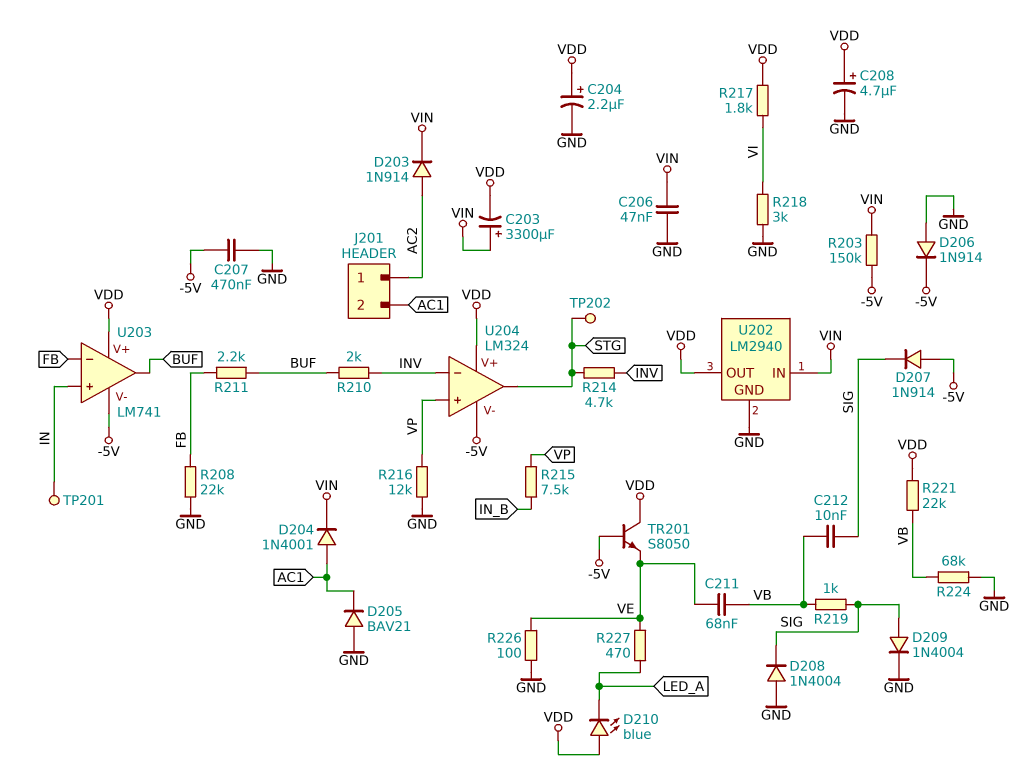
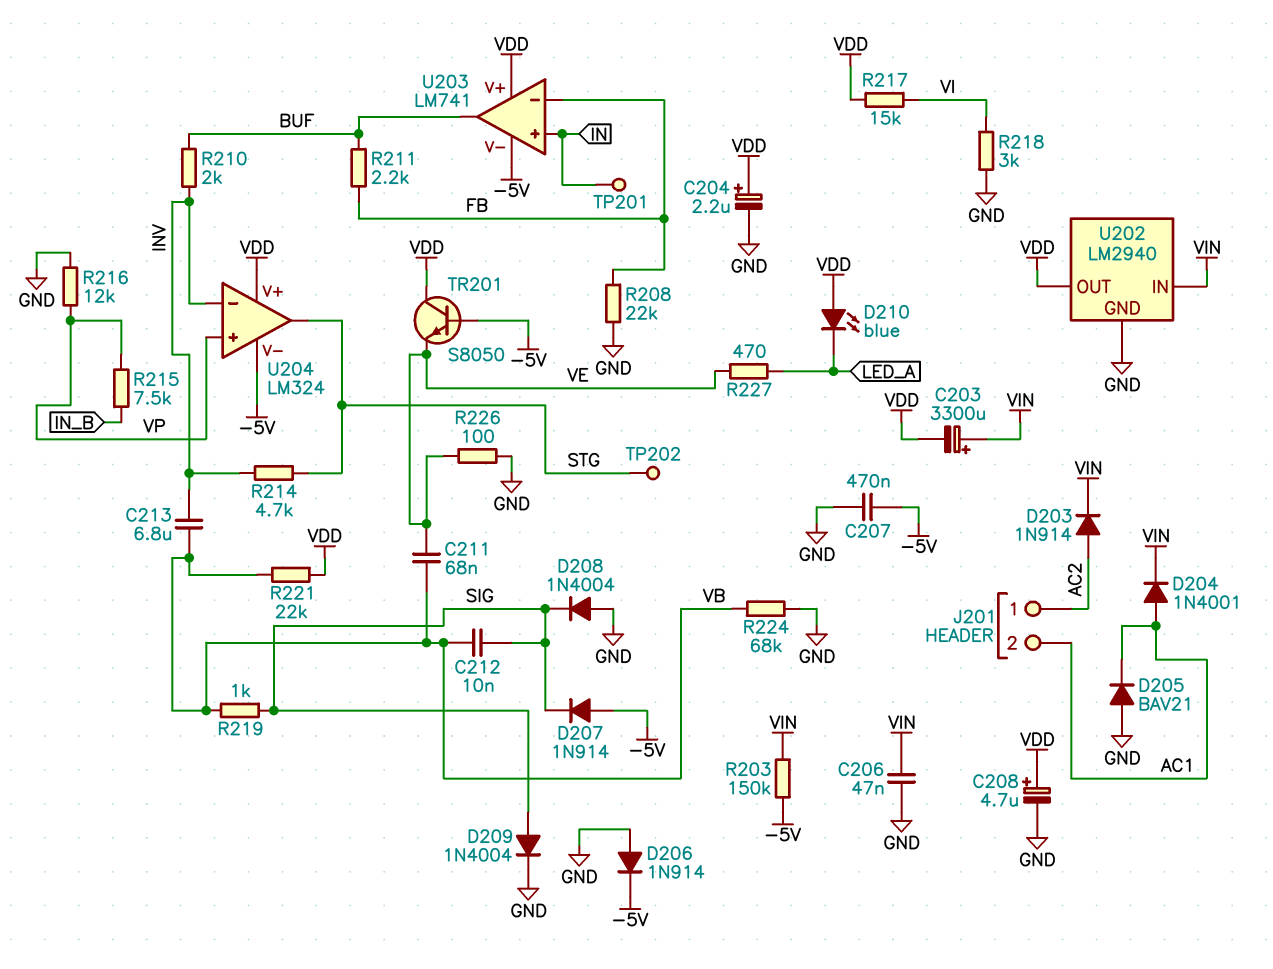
C213: none -> 6.8uF (INV, VB)
R217: 1.8k (VDD, VI) -> 15k (VDD, VI)

